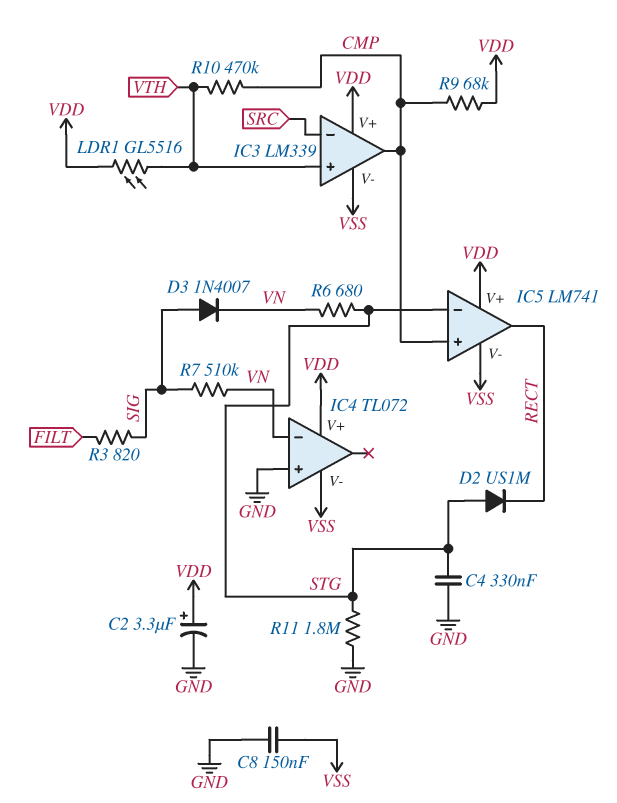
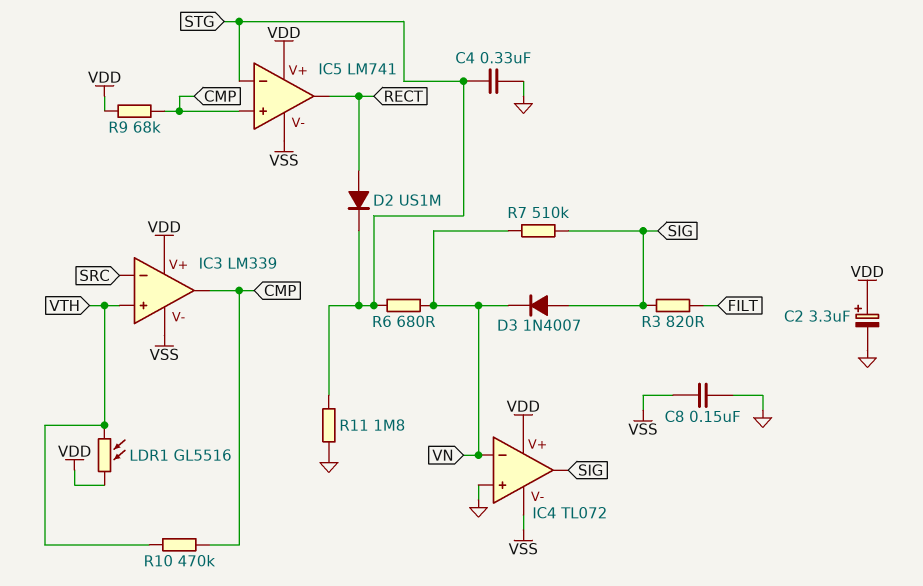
D2: diode US1M (A STG, K RECT) -> diode US1M (A RECT, K STG)
IC4 pin out: none -> SIG

